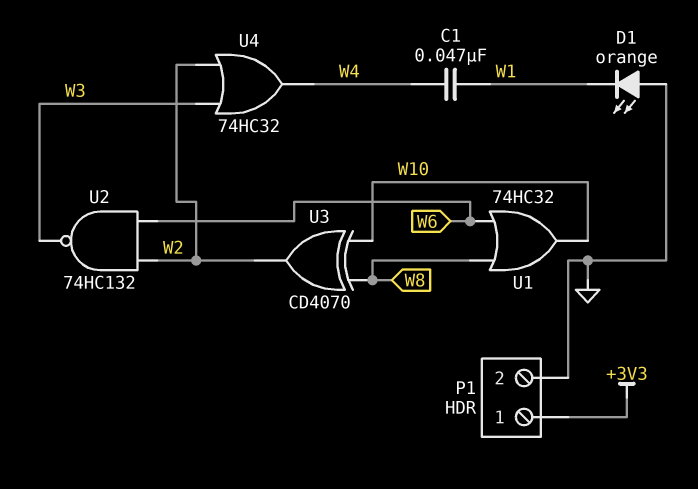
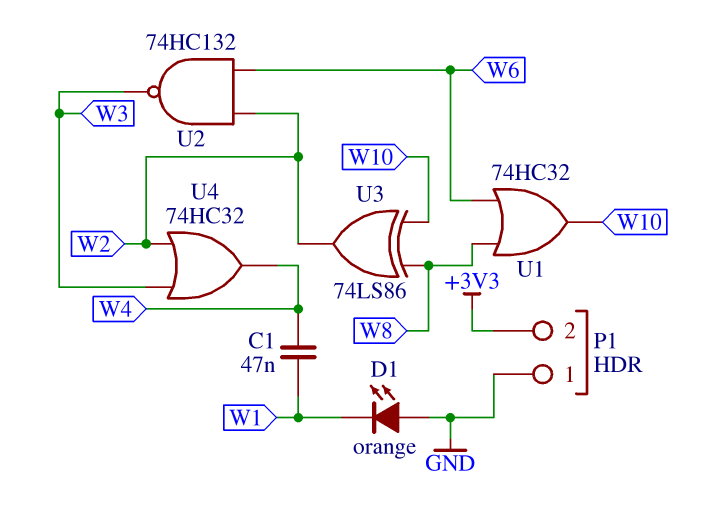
P1 pin 1: +3V3 -> GND
P1 pin 2: GND -> +3V3
U3: XOR CD4070 (in W8, in W10, out W2) -> XOR 74LS86 (in W8, in W10, out W2)

